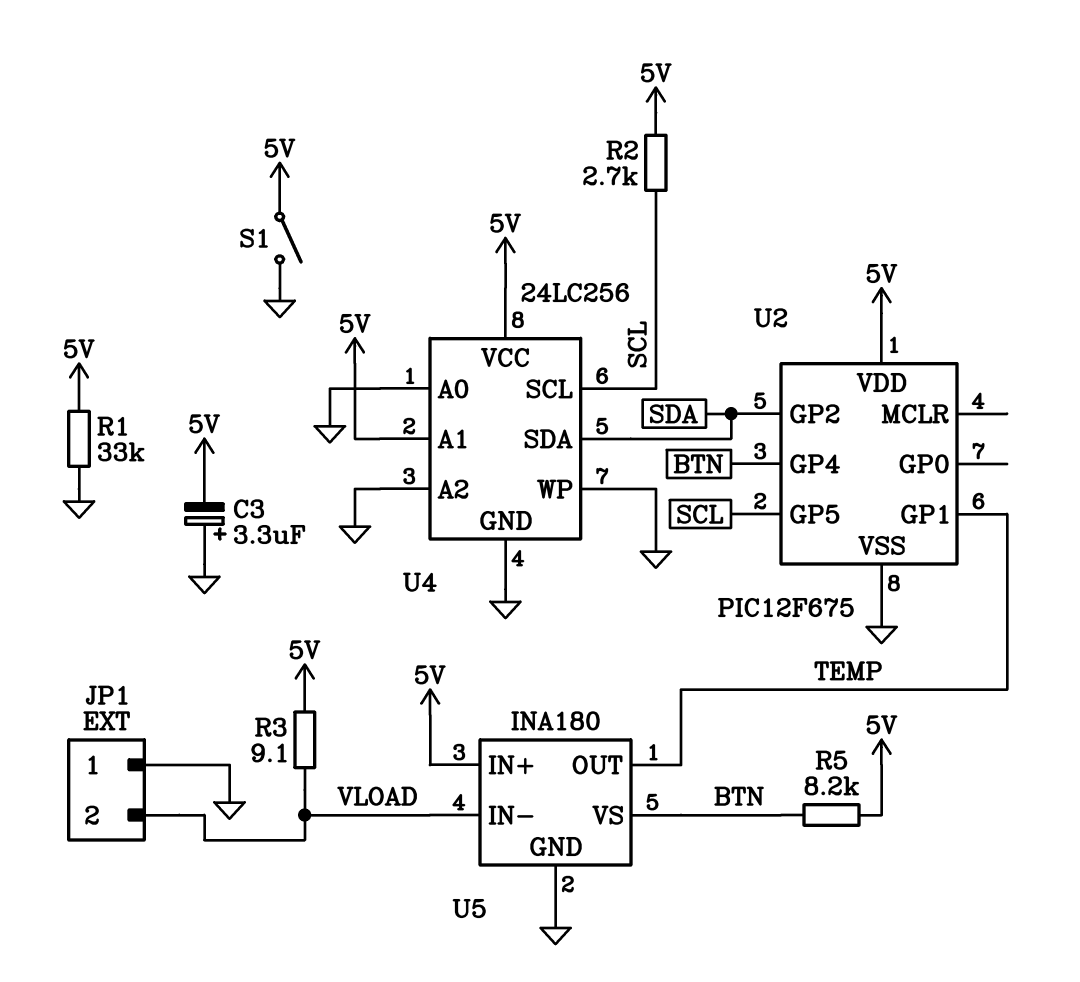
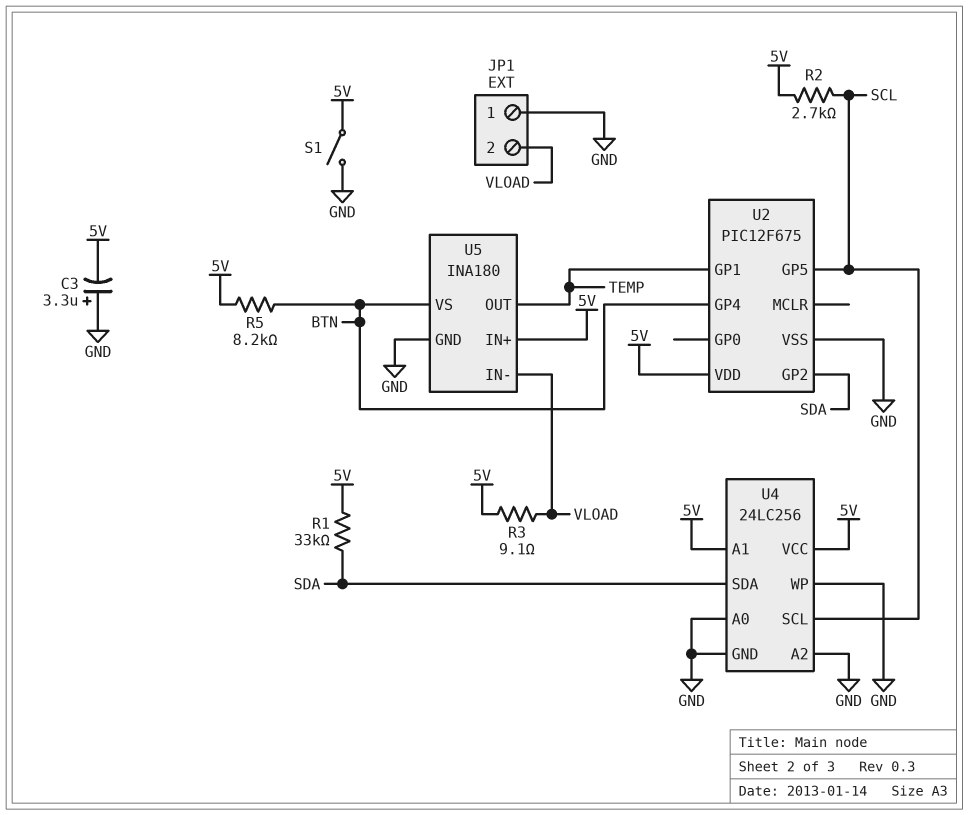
R1: 33k (5V, GND) -> 33k (5V, SDA)

